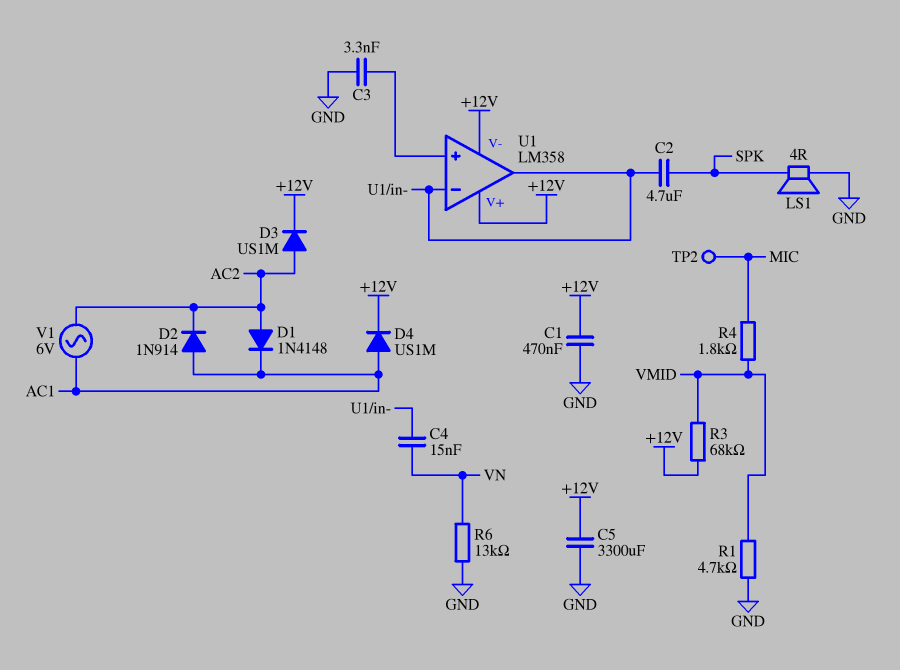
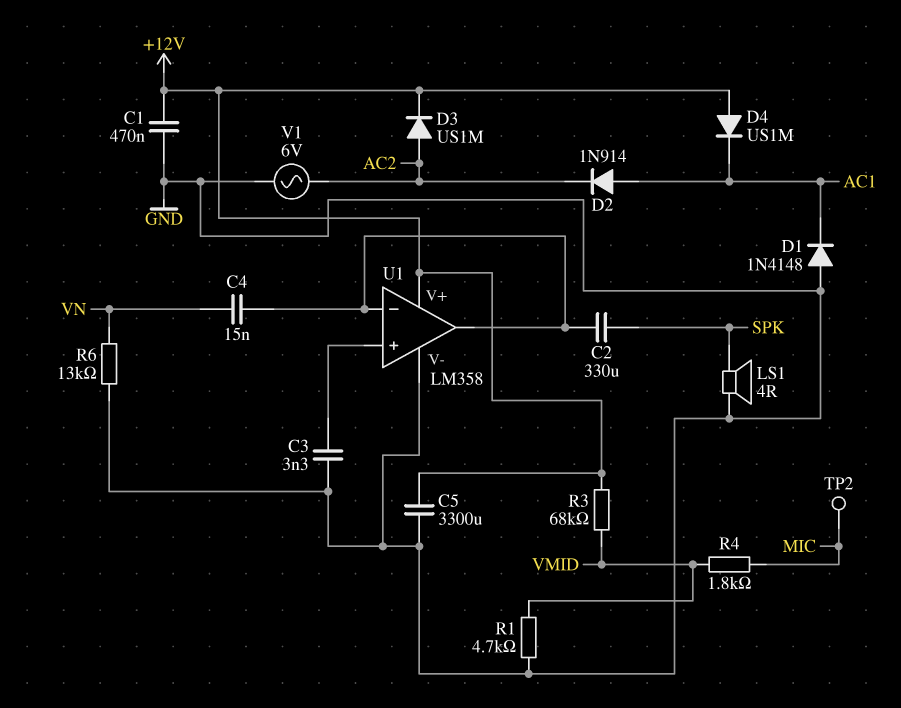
C2: 4.7uF (SPK, U1/in-) -> 330uF (SPK, U1/in-)
D1: diode 1N4148 (A AC2, K AC1) -> diode 1N4148 (A GND, K AC1)
D4: diode US1M (A AC1, K +12V) -> diode US1M (A +12V, K AC1)
U1 pin V-: +12V -> GND
V1: AC 6V (AC1, AC2) -> AC 6V (AC2, GND)

